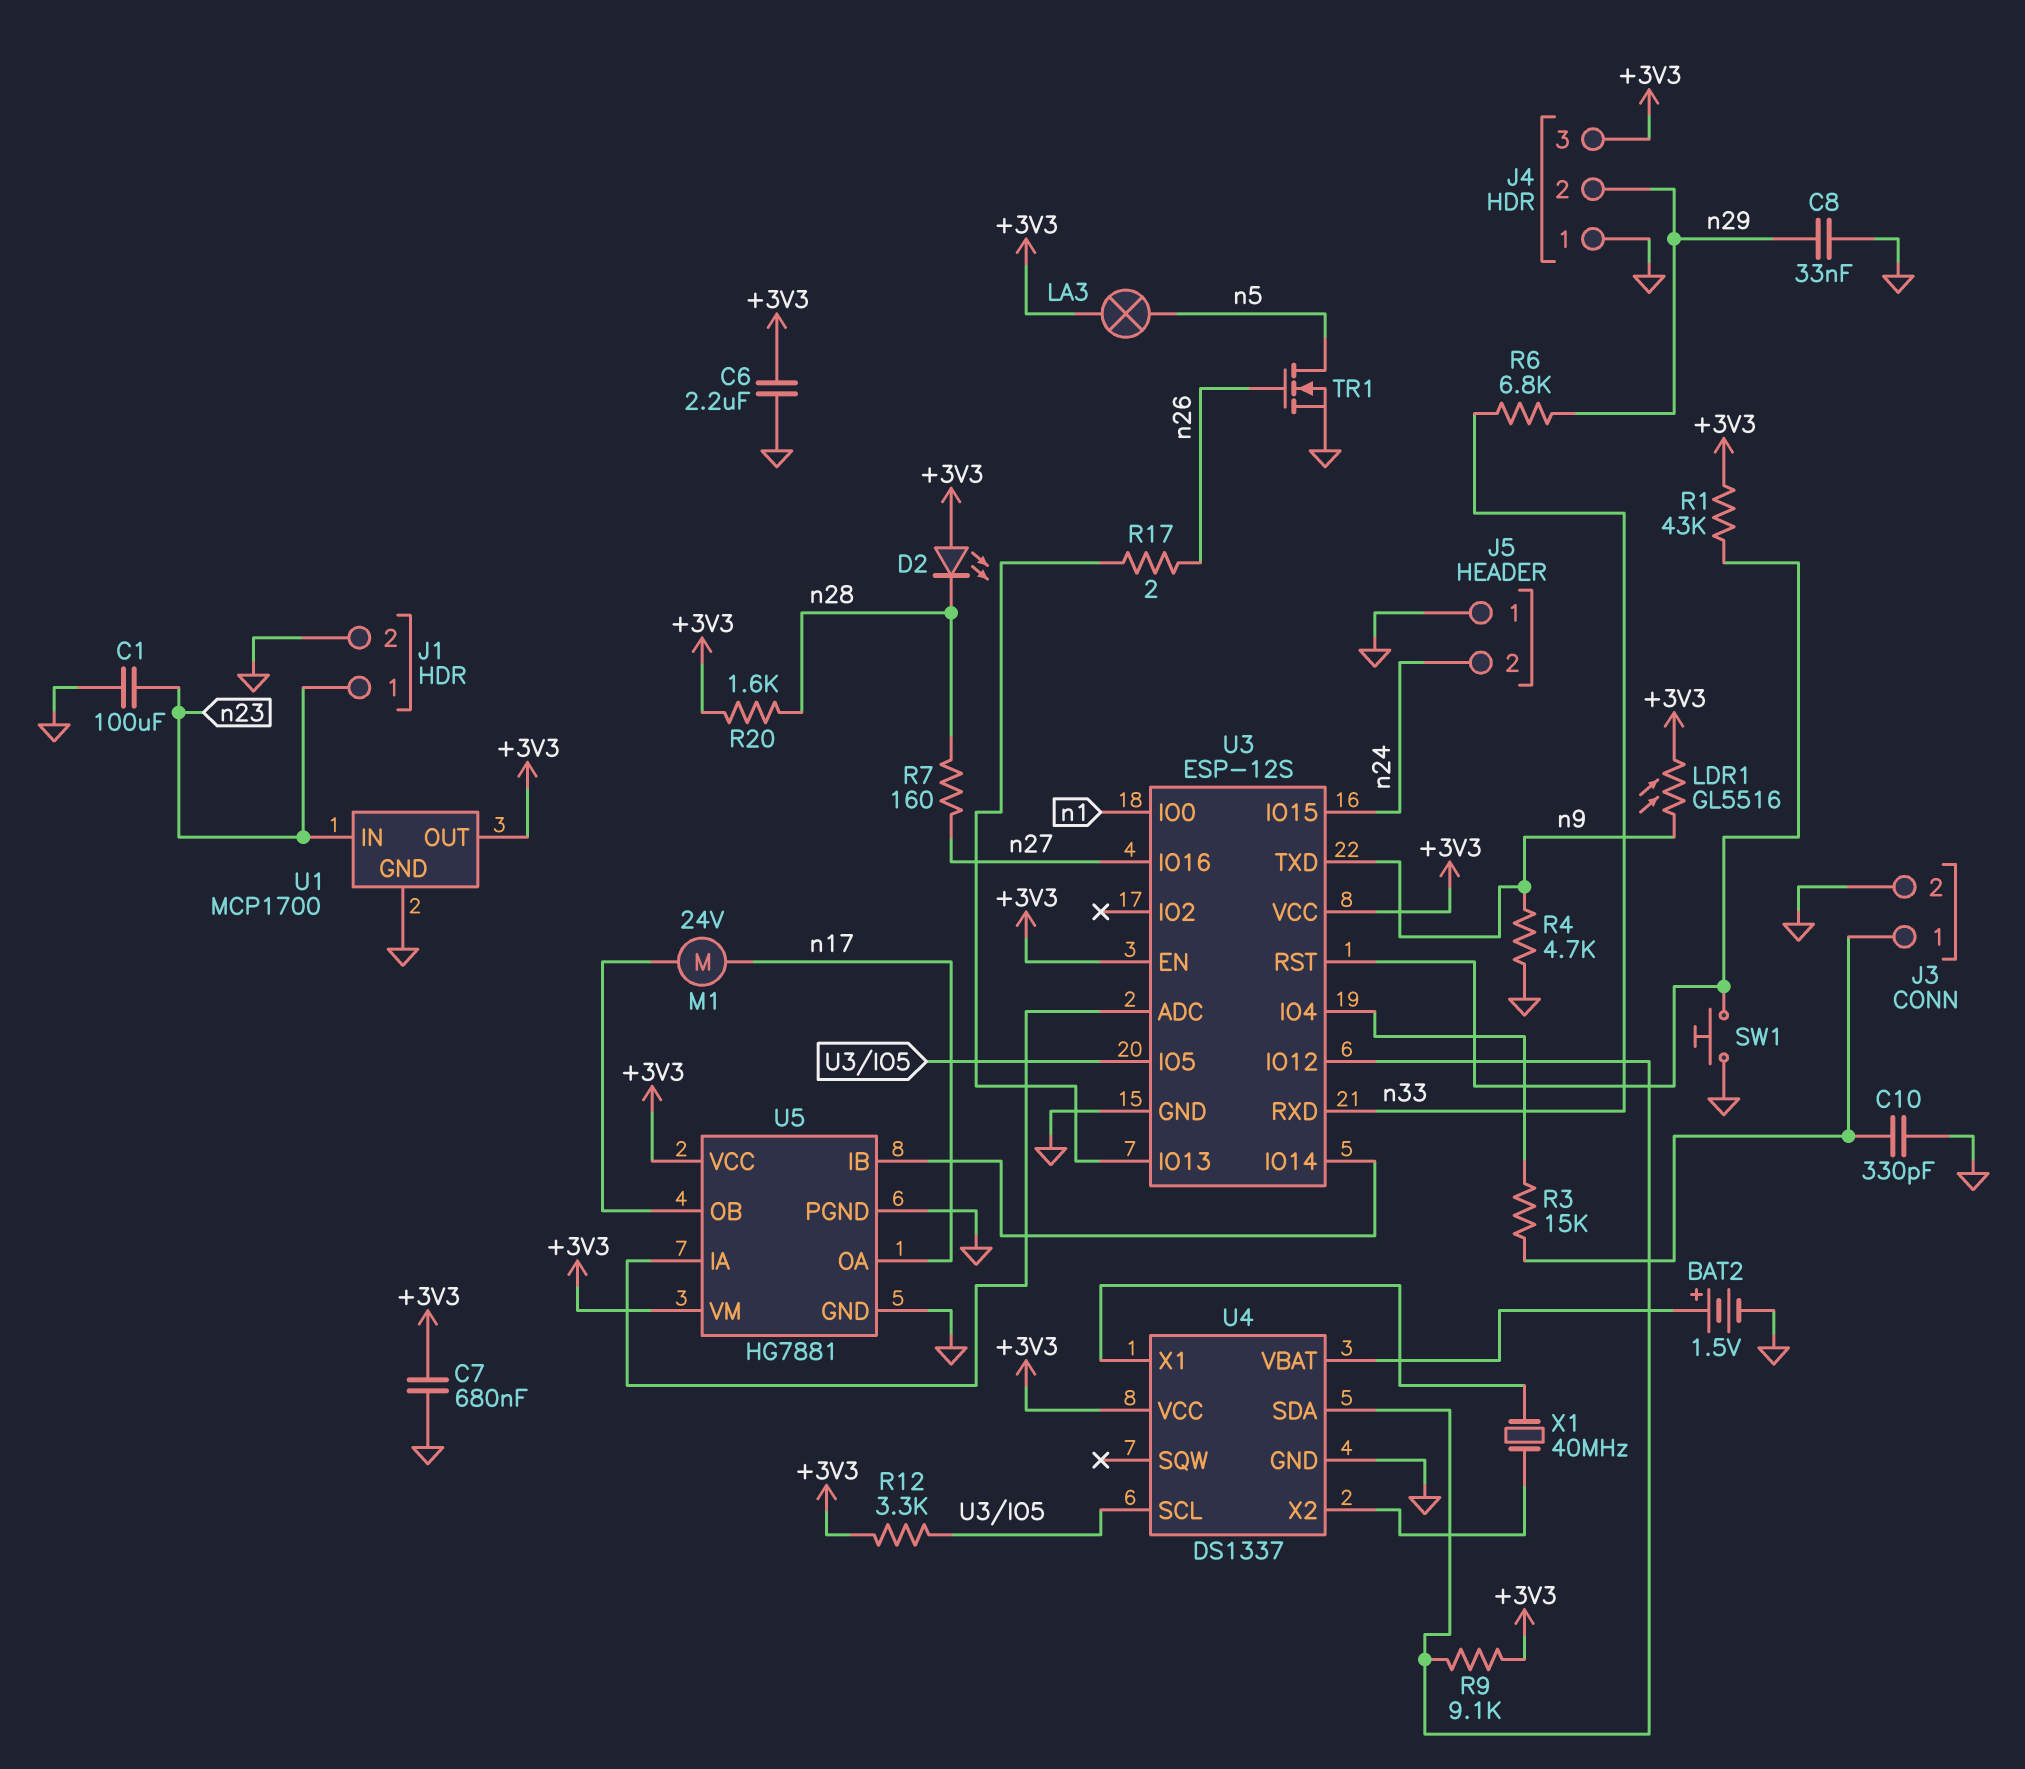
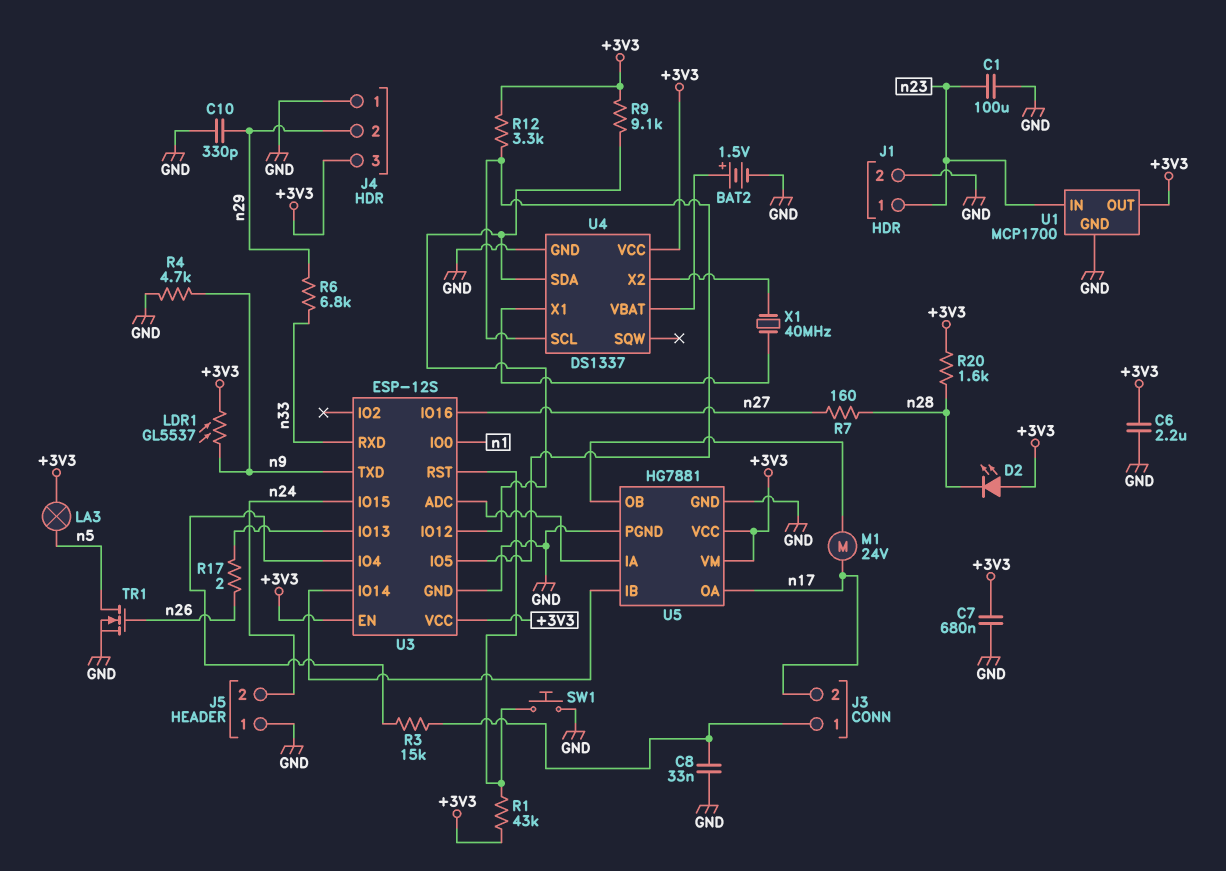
C8: 33nF (GND, n29) -> 33nF (GND, J3/1)
C10: 330pF (GND, J3/1) -> 330pF (GND, n29)
J3 pin 2: GND -> n17
LDR1: GL5516 (+3V3, n9) -> GL5537 (+3V3, n9)

